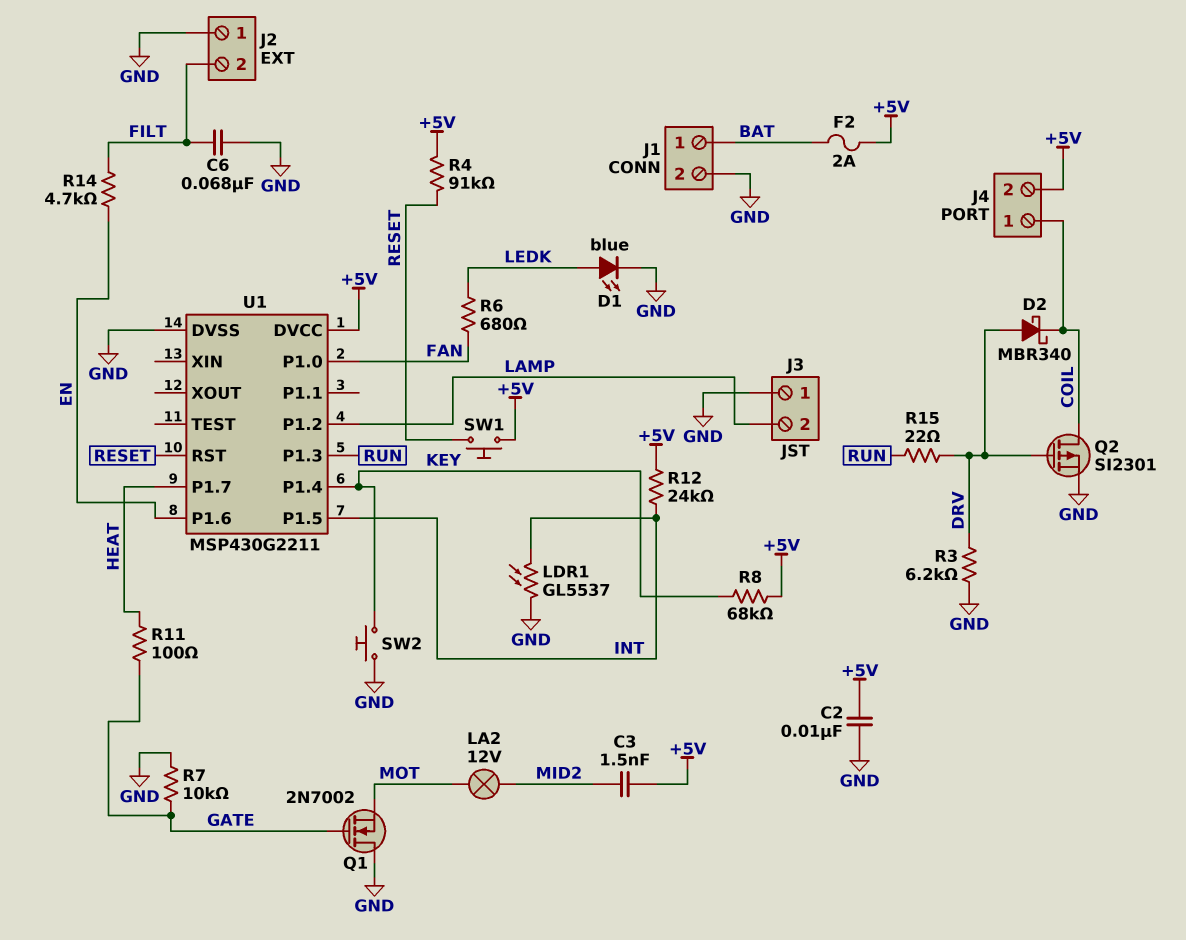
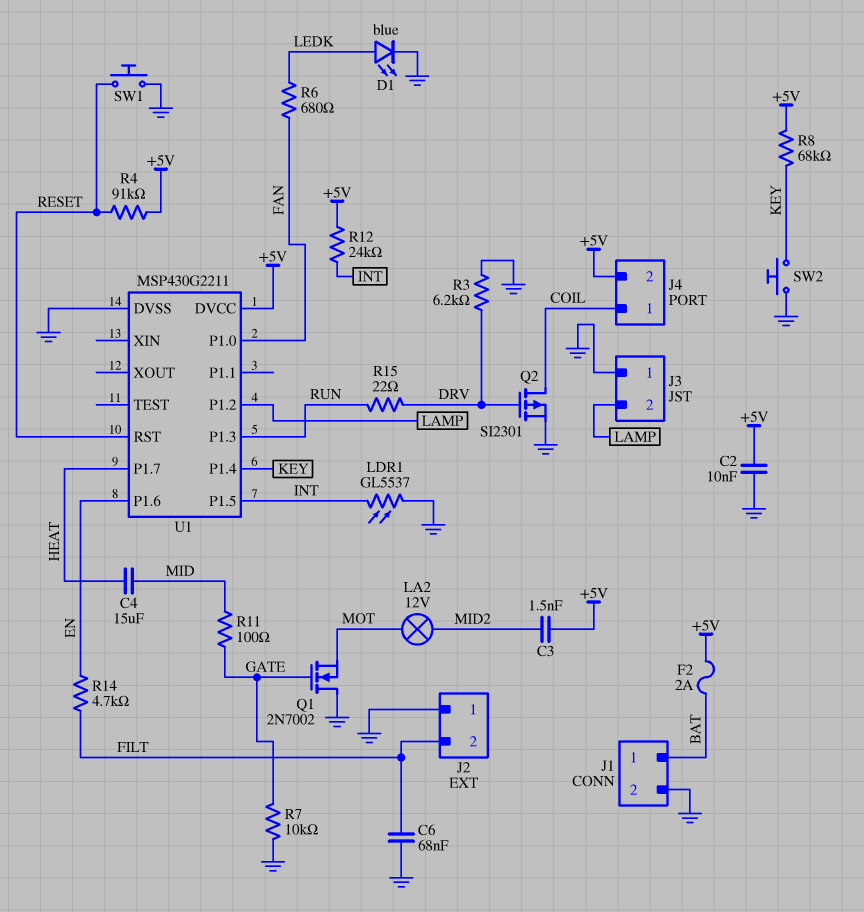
C4: none -> 15uF (HEAT, MID)
D2: schottky MBR340 (A DRV, K COIL) -> none
R11: 100 (GATE, HEAT) -> 100 (GATE, MID)
SW1: button (+5V, RESET) -> button (GND, RESET)

